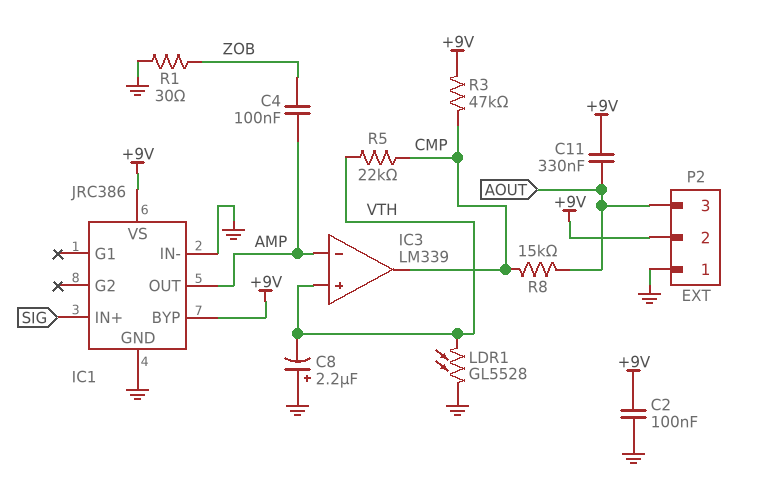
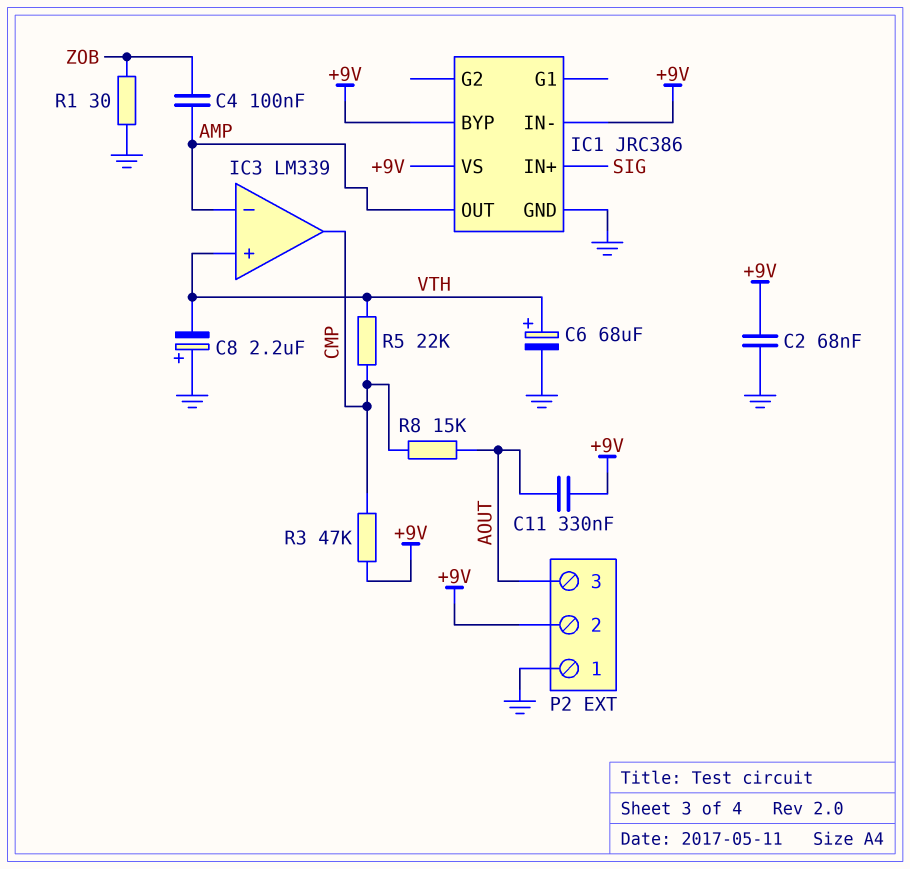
C2: 100nF (+9V, GND) -> 68nF (+9V, GND)
C6: none -> 68uF (plus VTH, minus GND)
IC1 pin IN-: GND -> +9V
LDR1: GL5528 (GND, VTH) -> none

